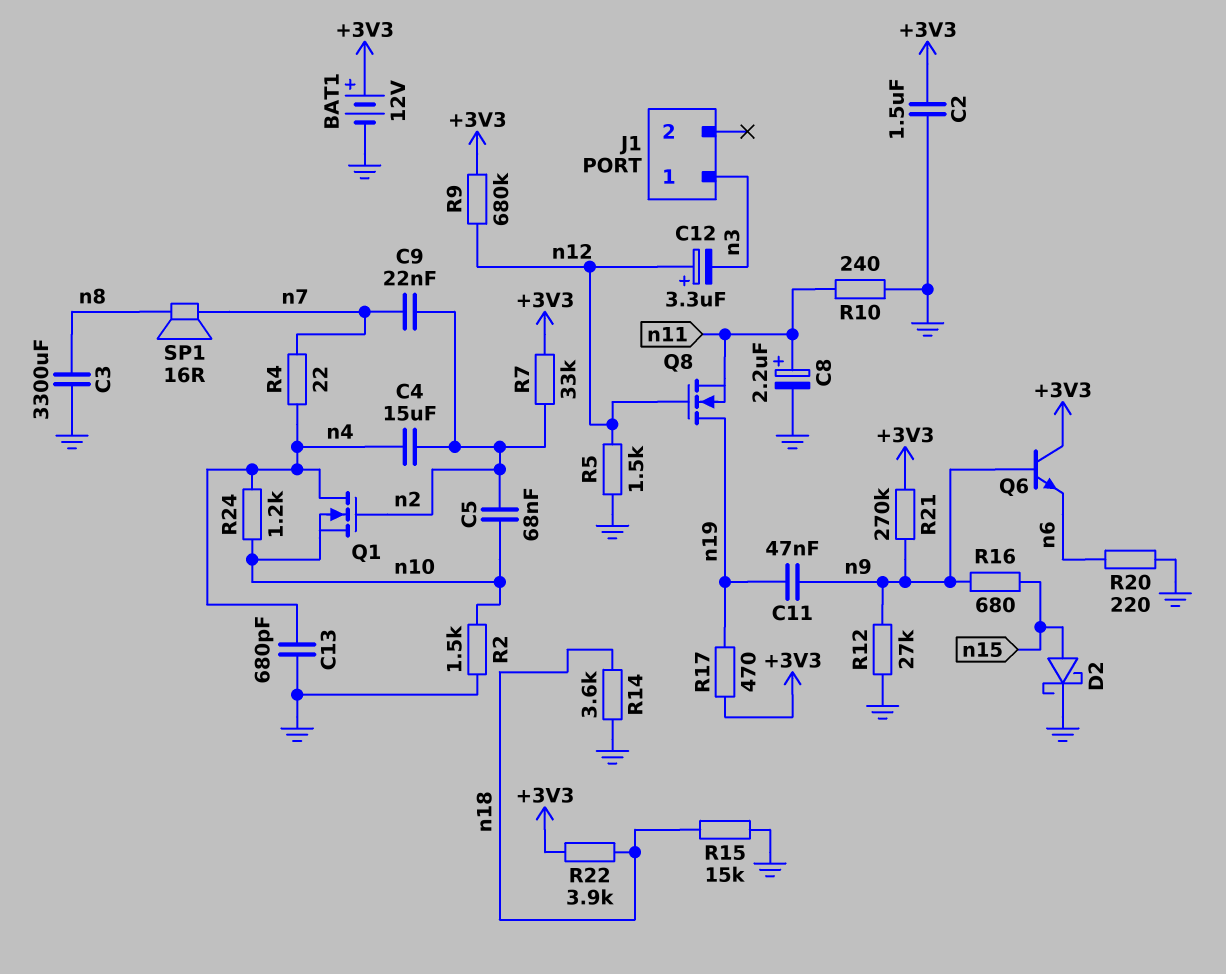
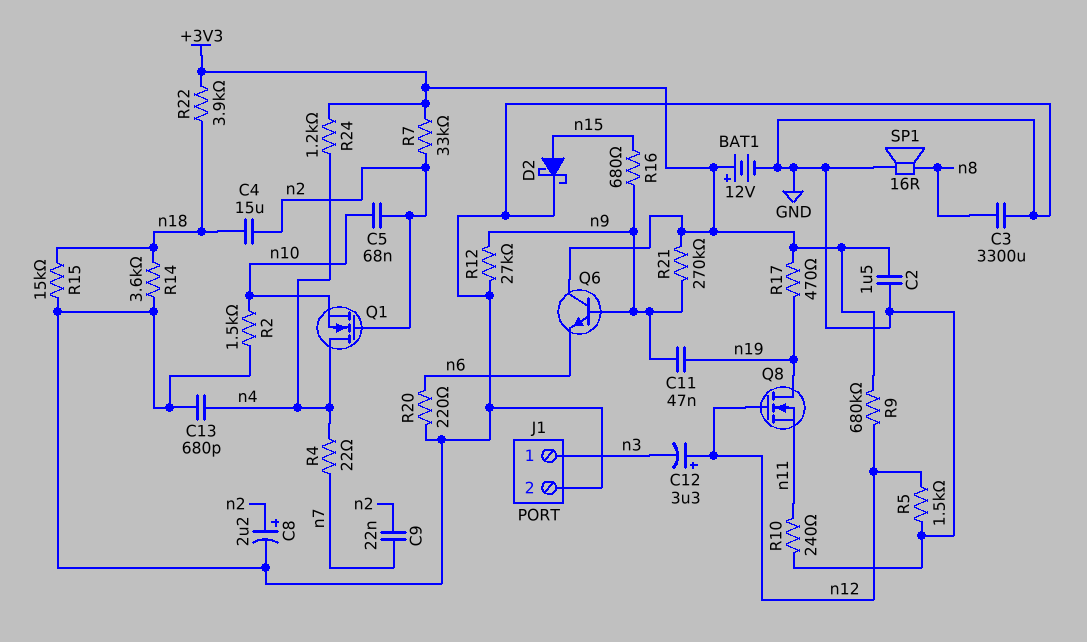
C4: 15uF (n2, n4) -> 15uF (n2, n18)
C8: 2.2uF (plus n11, minus GND) -> 2.2uF (plus n2, minus GND)
J1 pin 2: none -> GND
R24: 1.2k (n4, n10) -> 1.2k (+3V3, n4)
SP1: speaker 16R (n7, n8) -> speaker 16R (GND, n8)

